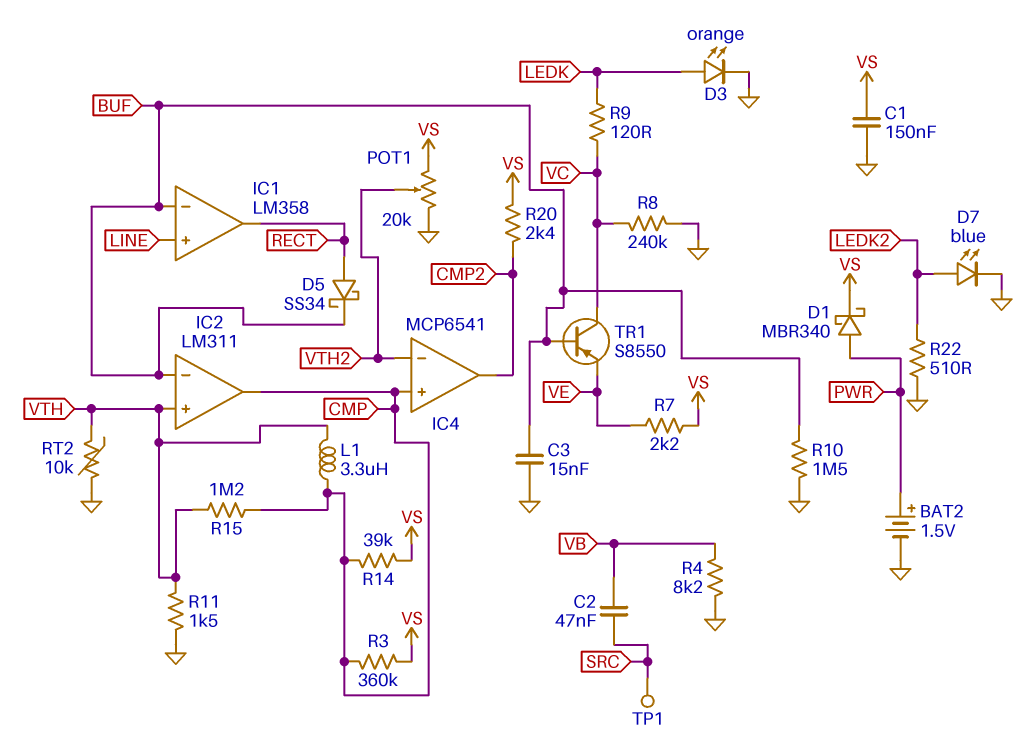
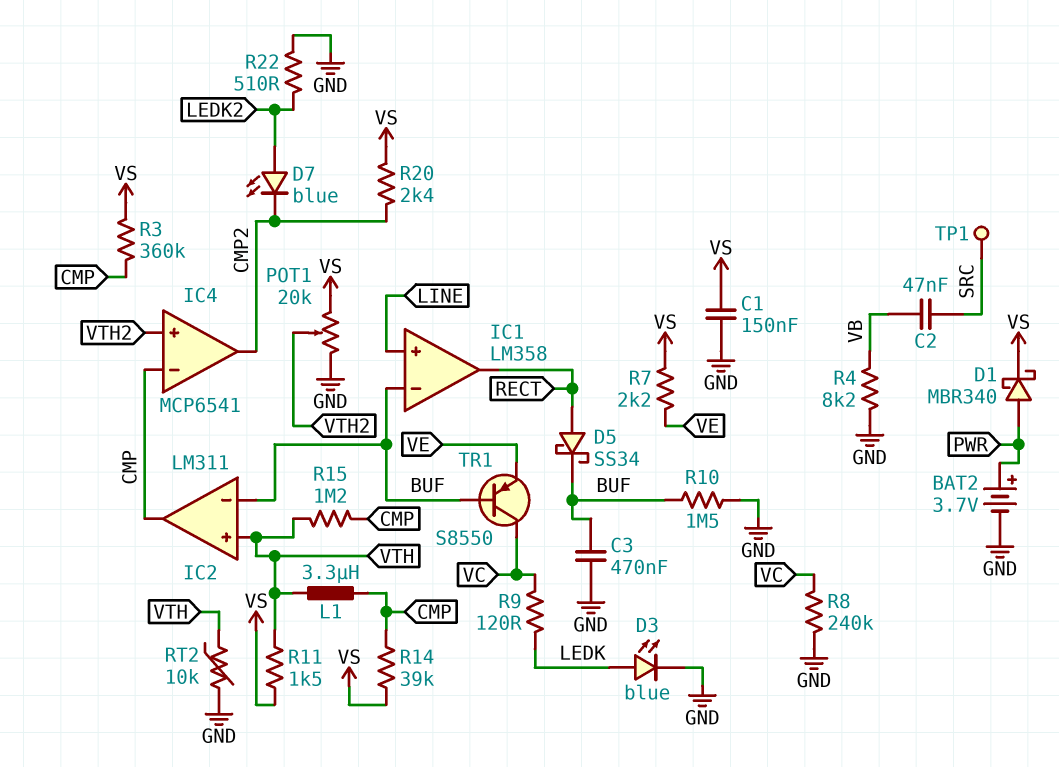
BAT2: 1.5V (plus PWR, minus GND) -> 3.7V (plus PWR, minus GND)
C3: 15nF (BUF, GND) -> 470nF (BUF, GND)
D3: LED orange (A LEDK, K GND) -> LED blue (A LEDK, K GND)
D7: LED blue (A LEDK2, K GND) -> LED blue (A LEDK2, K CMP2)
IC4 pin in+: CMP -> VTH2
IC4 pin in-: VTH2 -> CMP
R11: 1.5k (GND, VTH) -> 1.5k (VS, VTH)

